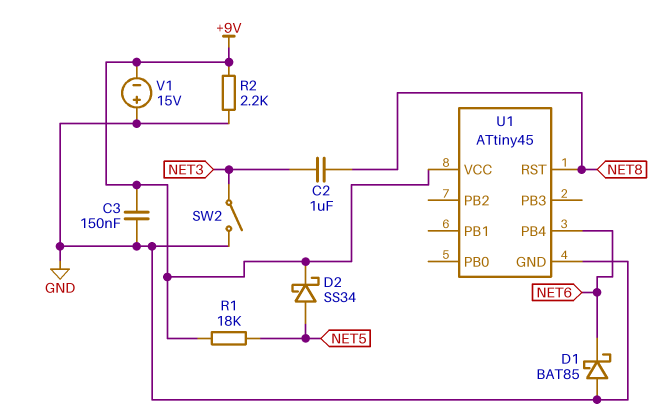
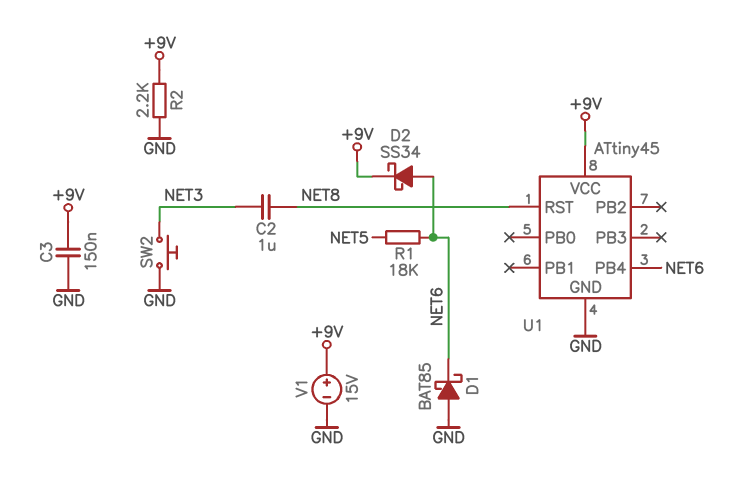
D2: schottky SS34 (A NET5, K +9V) -> schottky SS34 (A NET6, K +9V)
R1: 18k (+9V, NET5) -> 18k (NET5, NET6)
SW2: switch (GND, NET3) -> button (GND, NET3)
V1: 15V (plus GND, minus +9V) -> 15V (plus +9V, minus GND)

